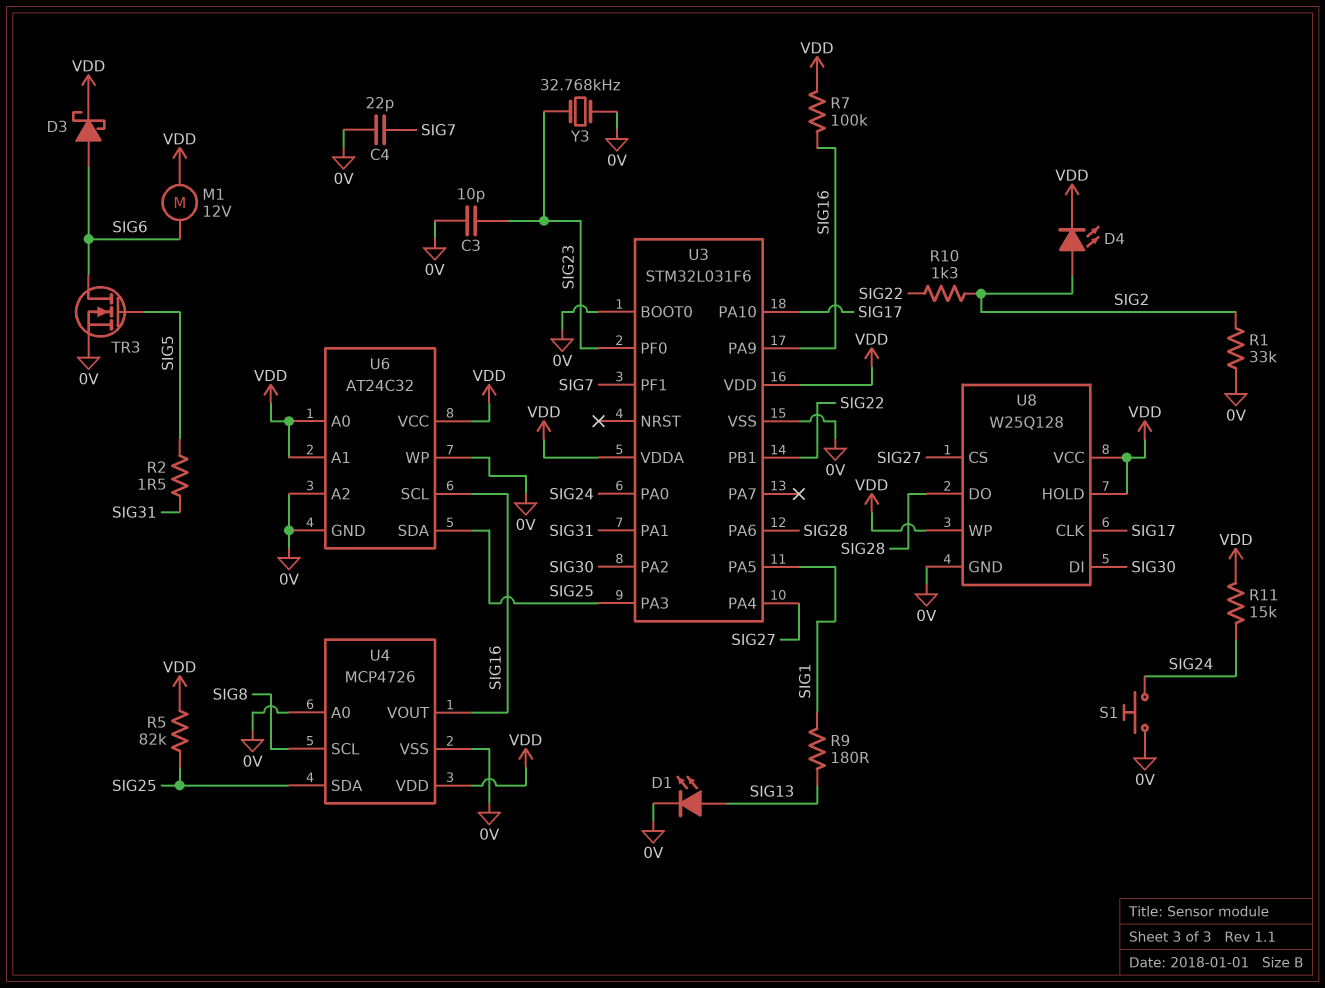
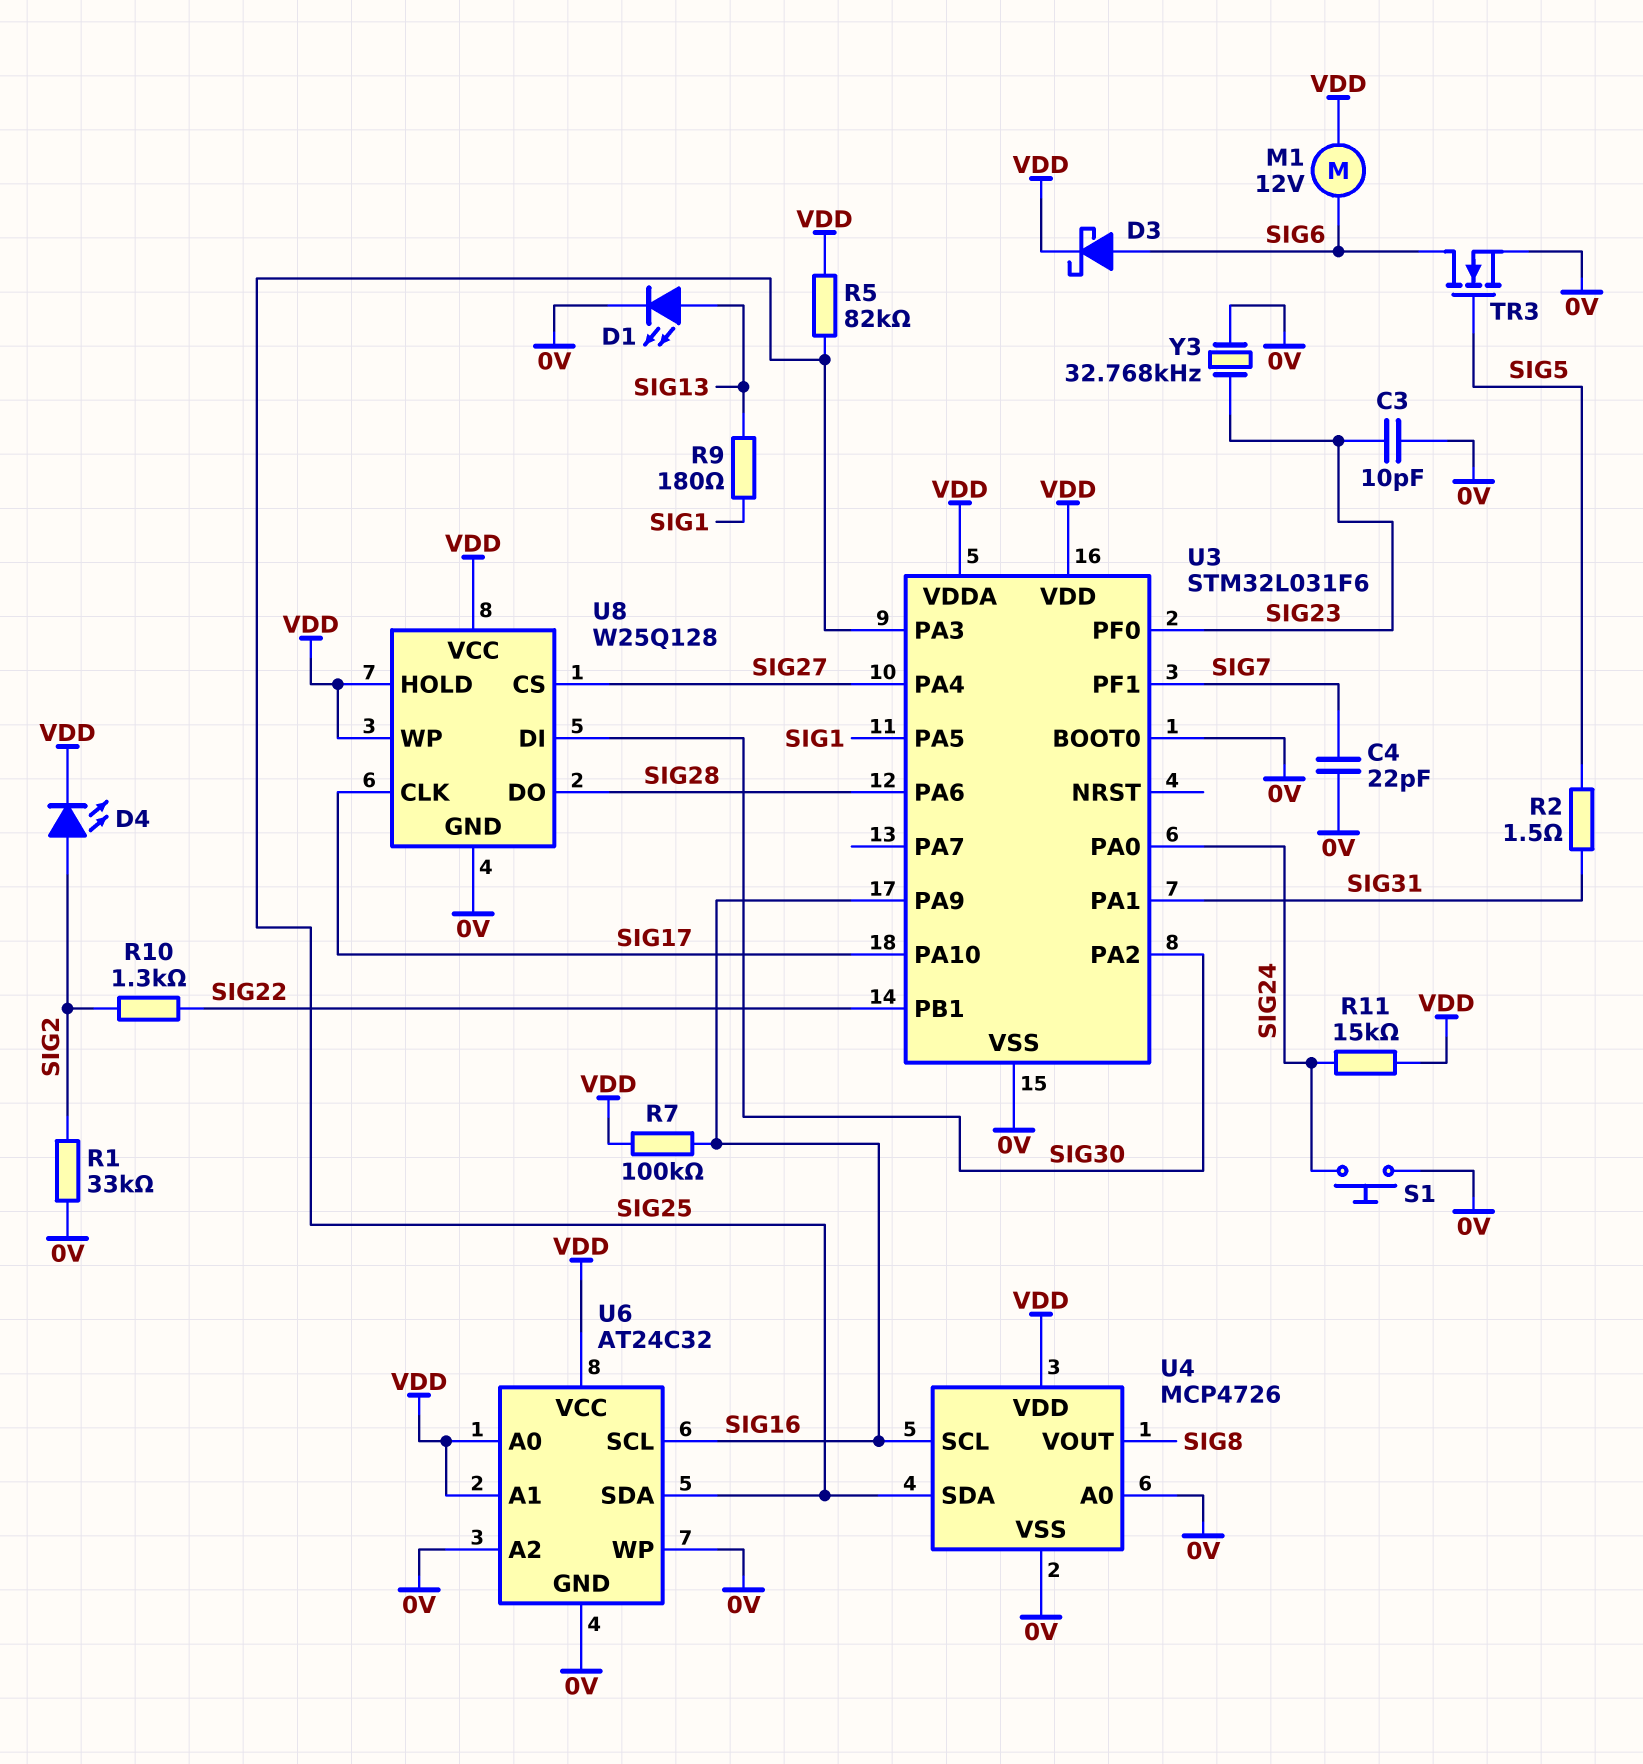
U4 pin SCL: SIG8 -> SIG16
U4 pin VOUT: SIG16 -> SIG8

